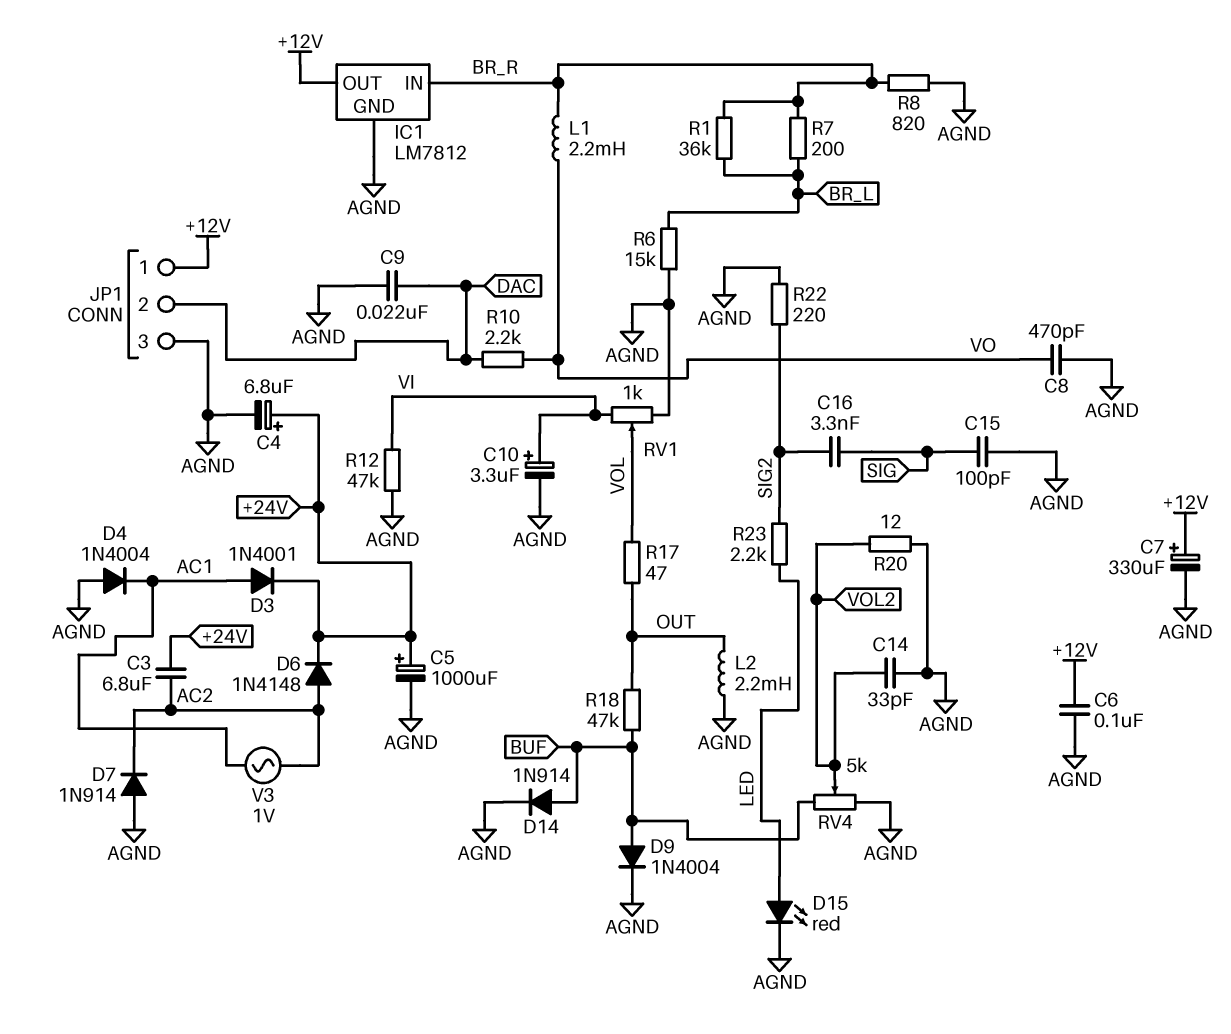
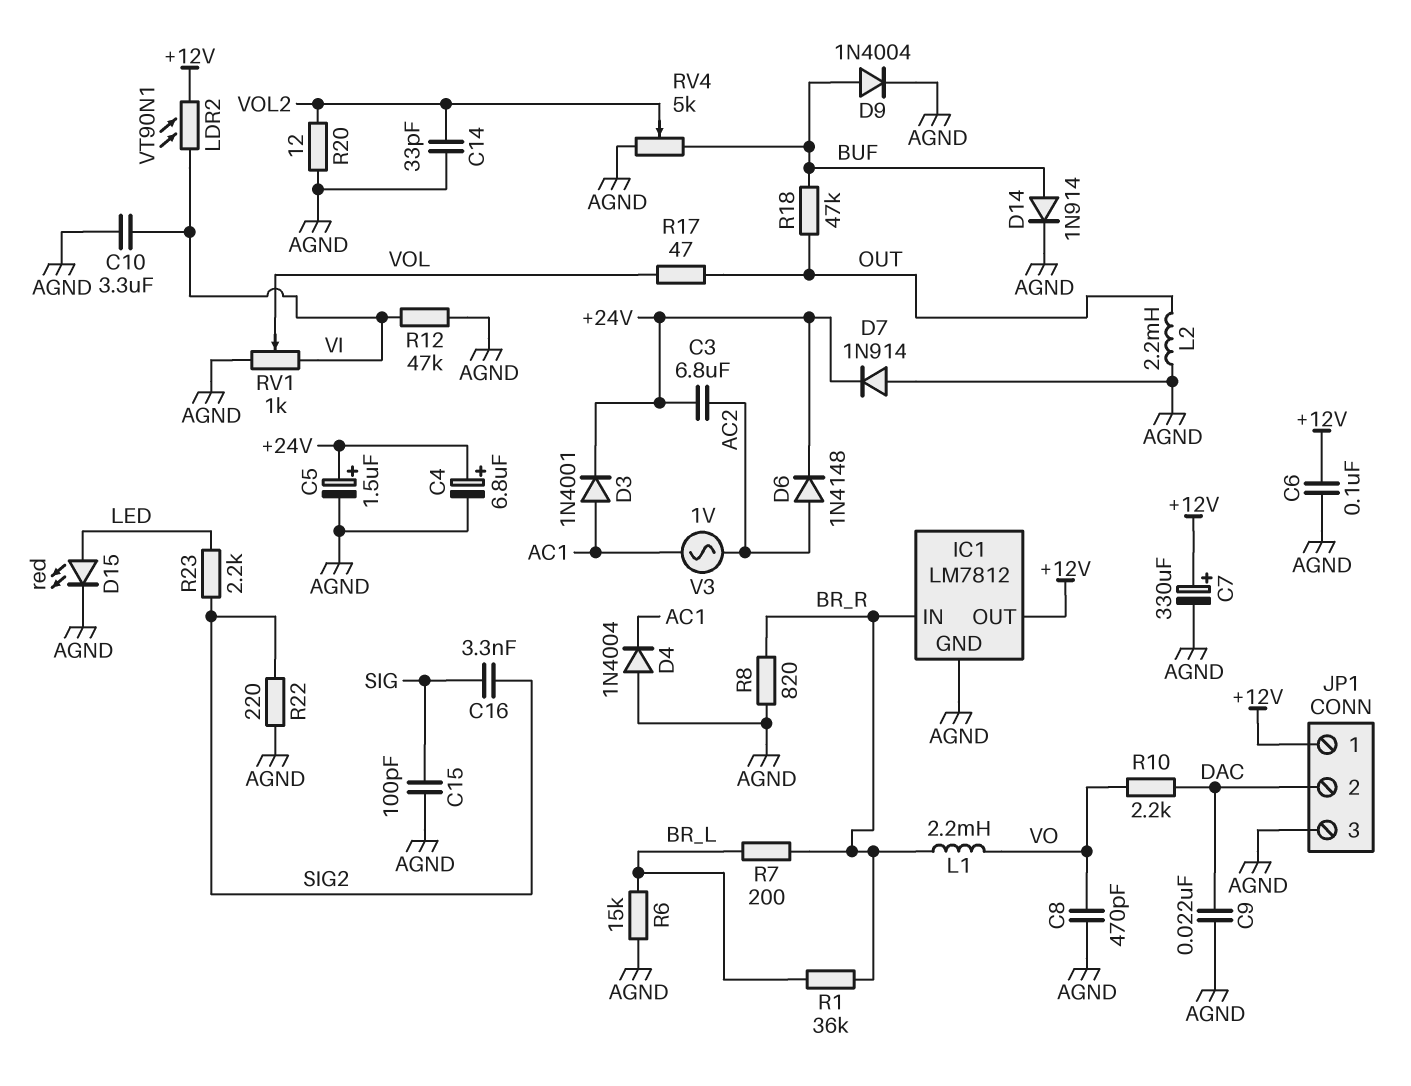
C5: 1000uF (plus +24V, minus AGND) -> 1.5uF (plus +24V, minus AGND)
C10: 3.3uF (plus VI, minus AGND) -> 3.3uF (AGND, VI)
D7: diode 1N914 (A AGND, K AC2) -> diode 1N914 (A AGND, K +24V)
LDR2: none -> VT90N1 (+12V, VI)

